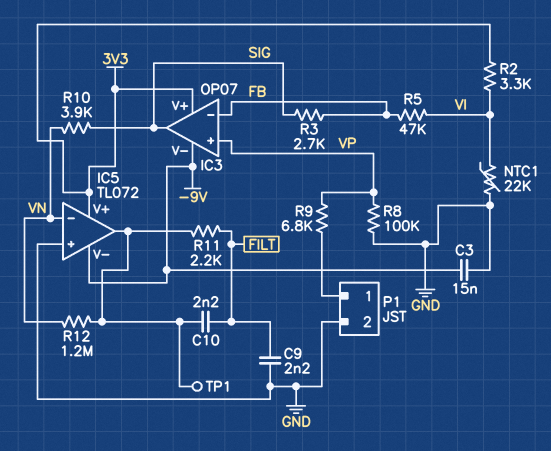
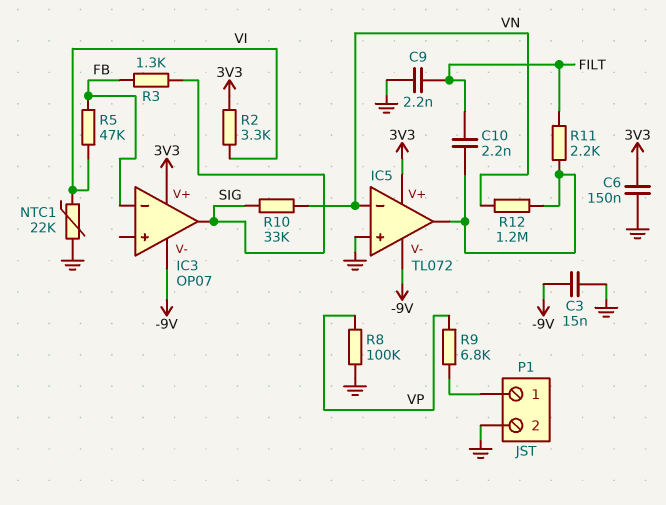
C6: none -> 150nF (3V3, GND)
IC3 pin in+: VP -> none
R3: 2.7k (FB, SIG) -> 1.3k (FB, SIG)
R10: 3.9k (SIG, VN) -> 33k (SIG, VN)
TP1: test point (IC5/out) -> none

